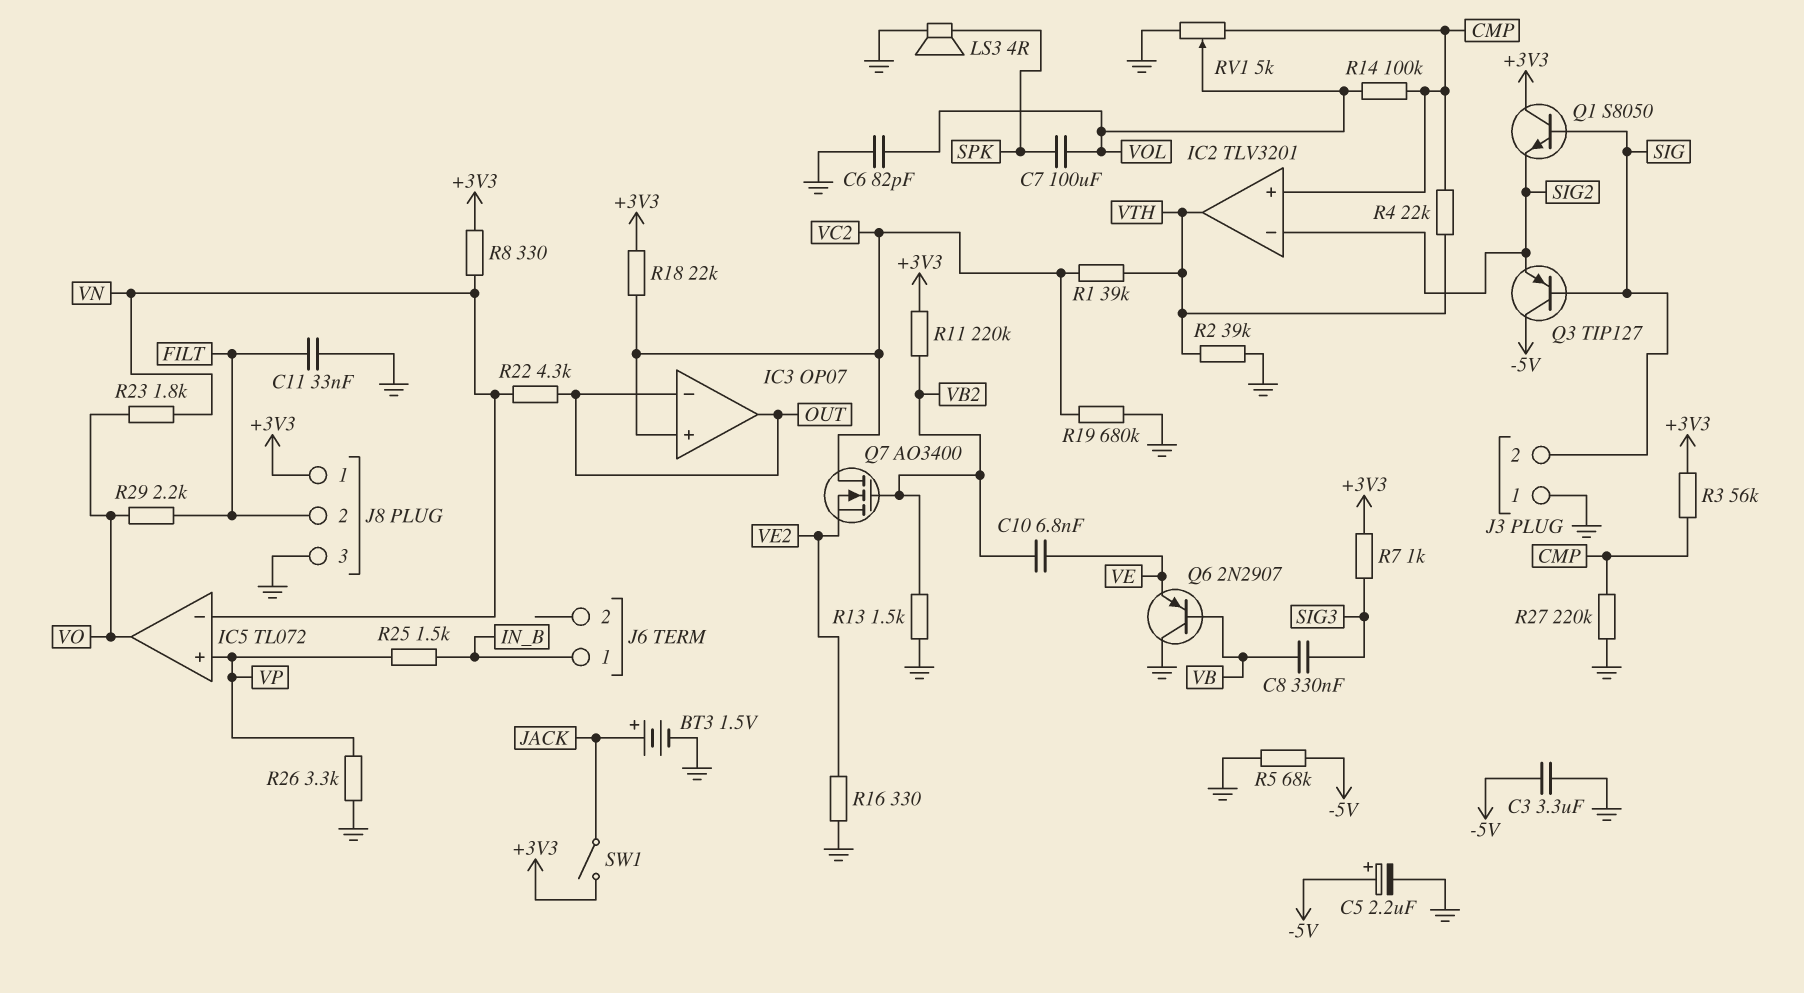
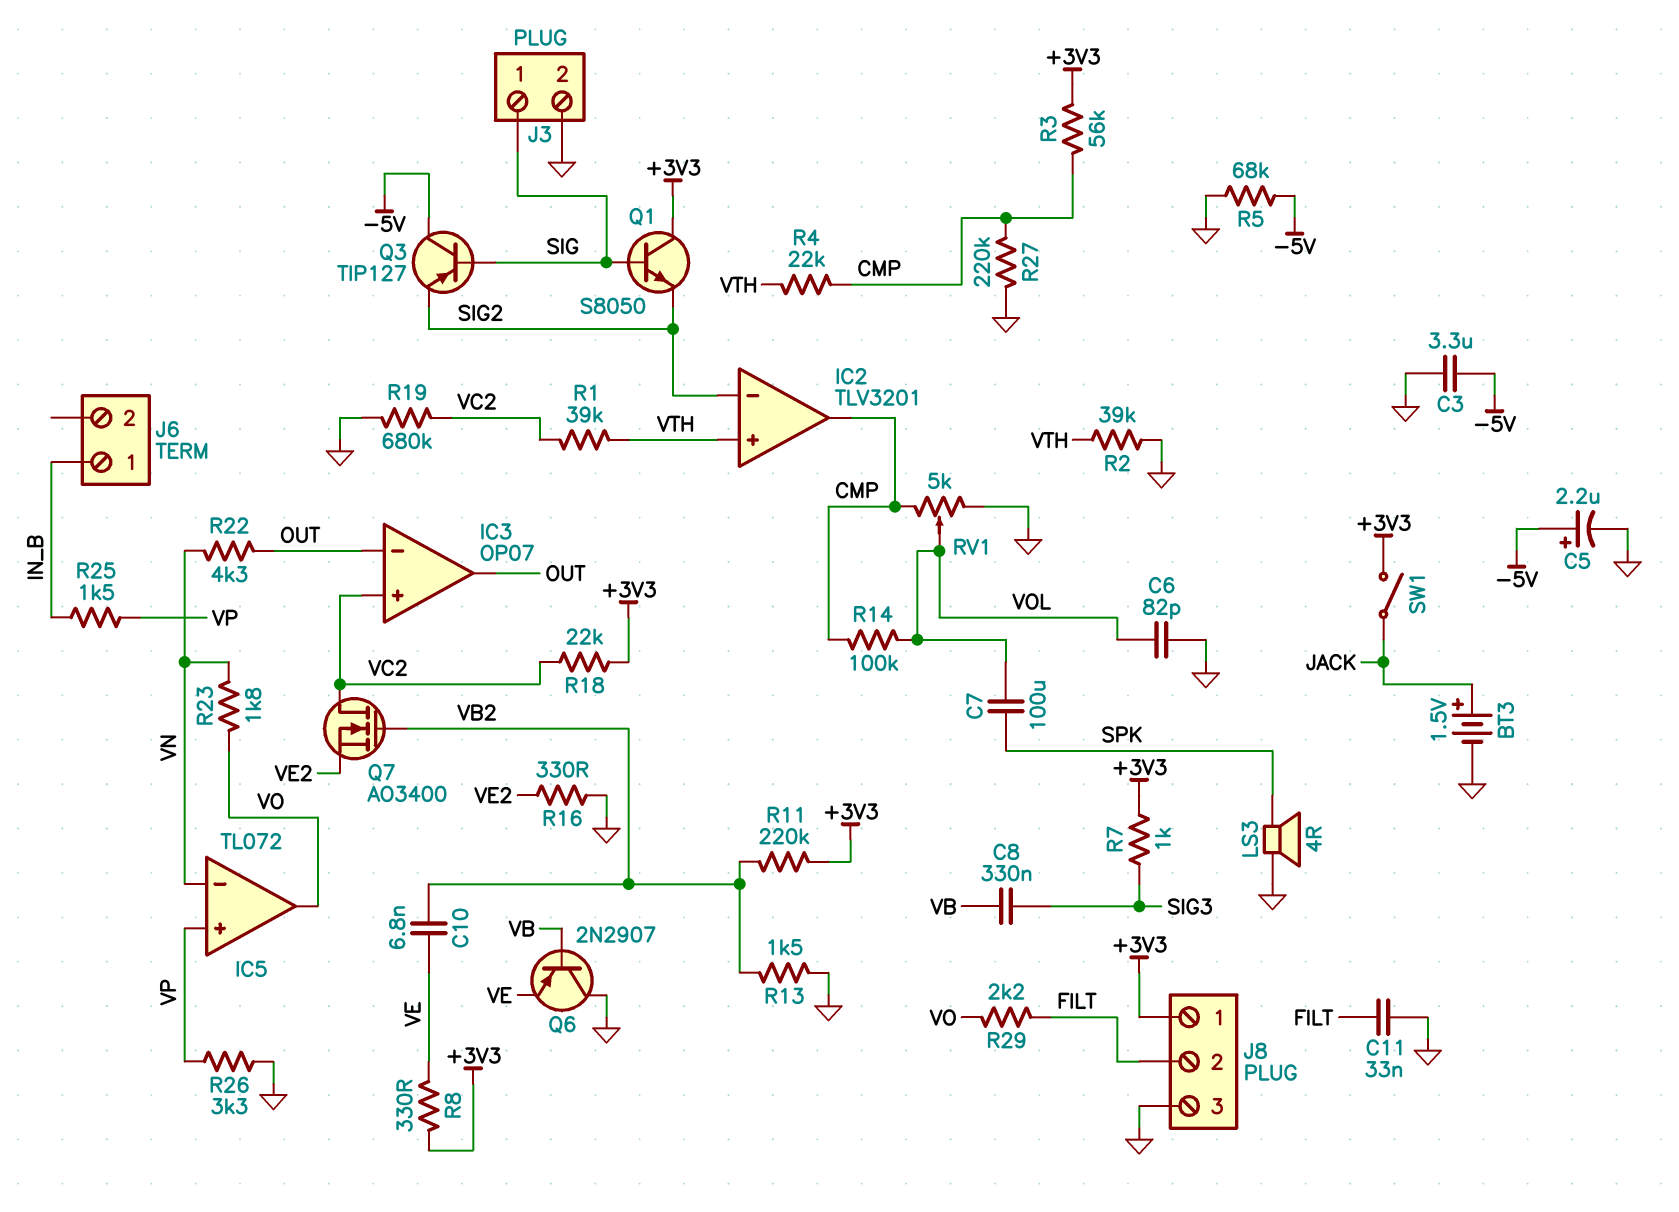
IC2 pin in+: CMP -> VTH
IC2 pin out: VTH -> CMP
J3 pin 1: GND -> SIG
J3 pin 2: SIG -> GND
R8: 330 (+3V3, VN) -> 330 (+3V3, VE)

